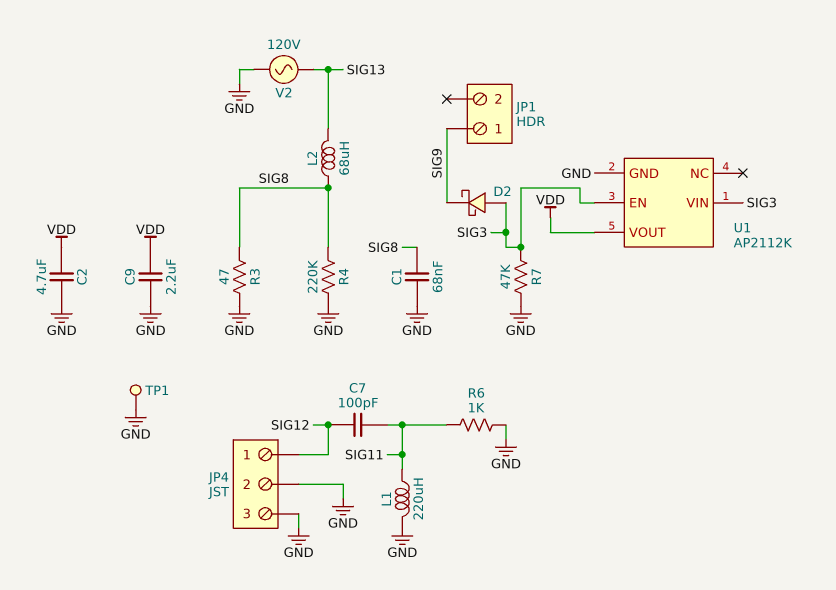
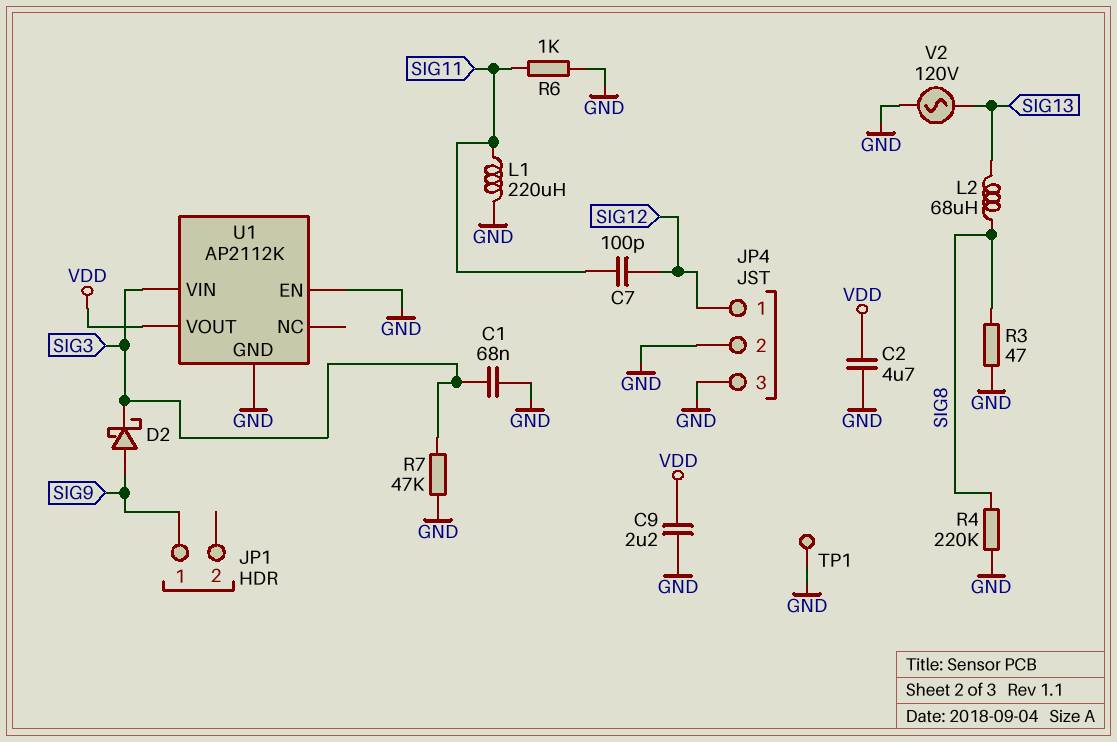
C1: 68nF (GND, SIG8) -> 68nF (GND, SIG3)
D2: schottky (A SIG3, K SIG9) -> schottky (A SIG9, K SIG3)
U1 pin EN: SIG3 -> GND

